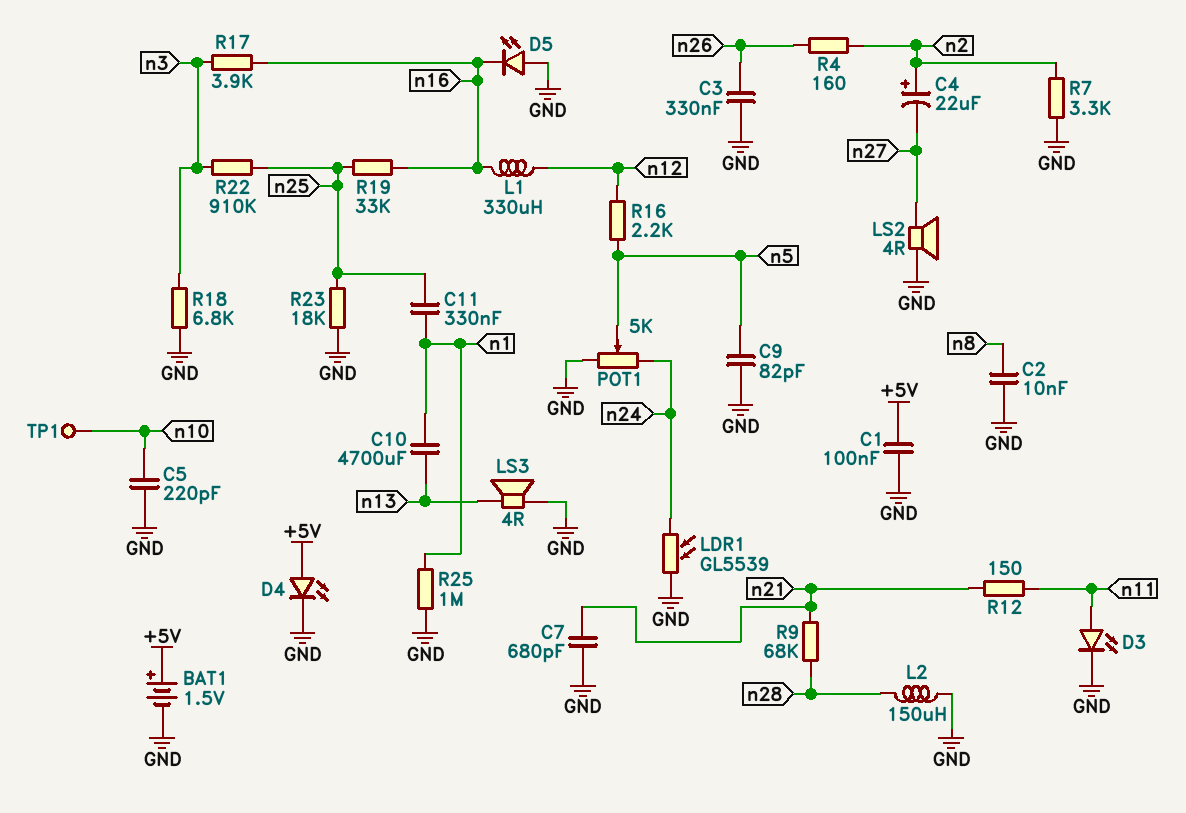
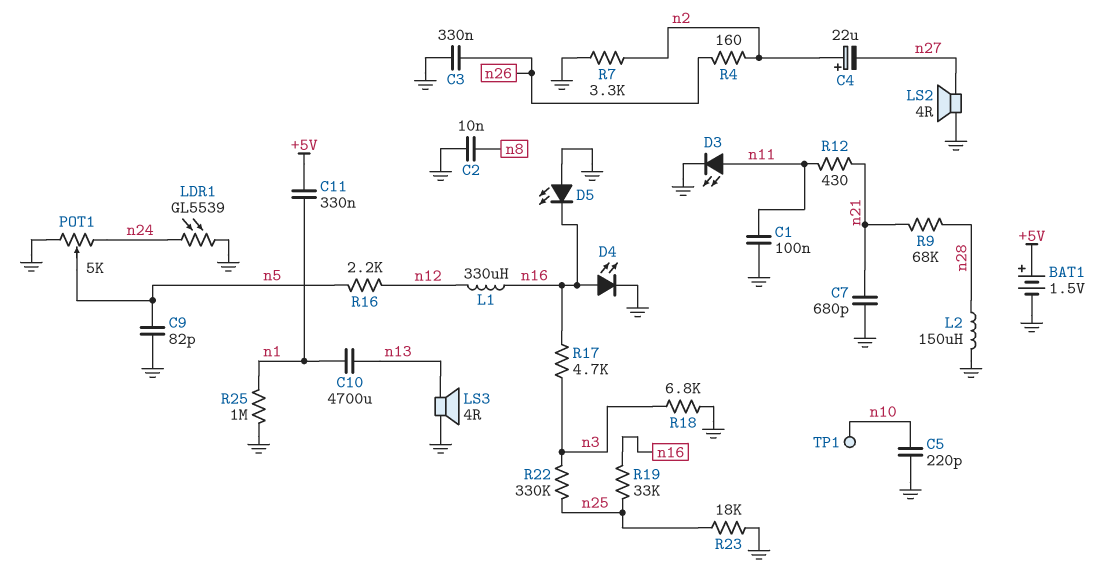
C1: 100nF (+5V, GND) -> 100nF (GND, n11)
C11: 330nF (n1, n25) -> 330nF (+5V, n1)
D4: LED (A +5V, K GND) -> LED (A n16, K GND)
R12: 150 (n11, n21) -> 430 (n11, n21)
R17: 3.9k (n3, n16) -> 4.7k (n3, n16)
R22: 910k (n3, n25) -> 330k (n3, n25)

